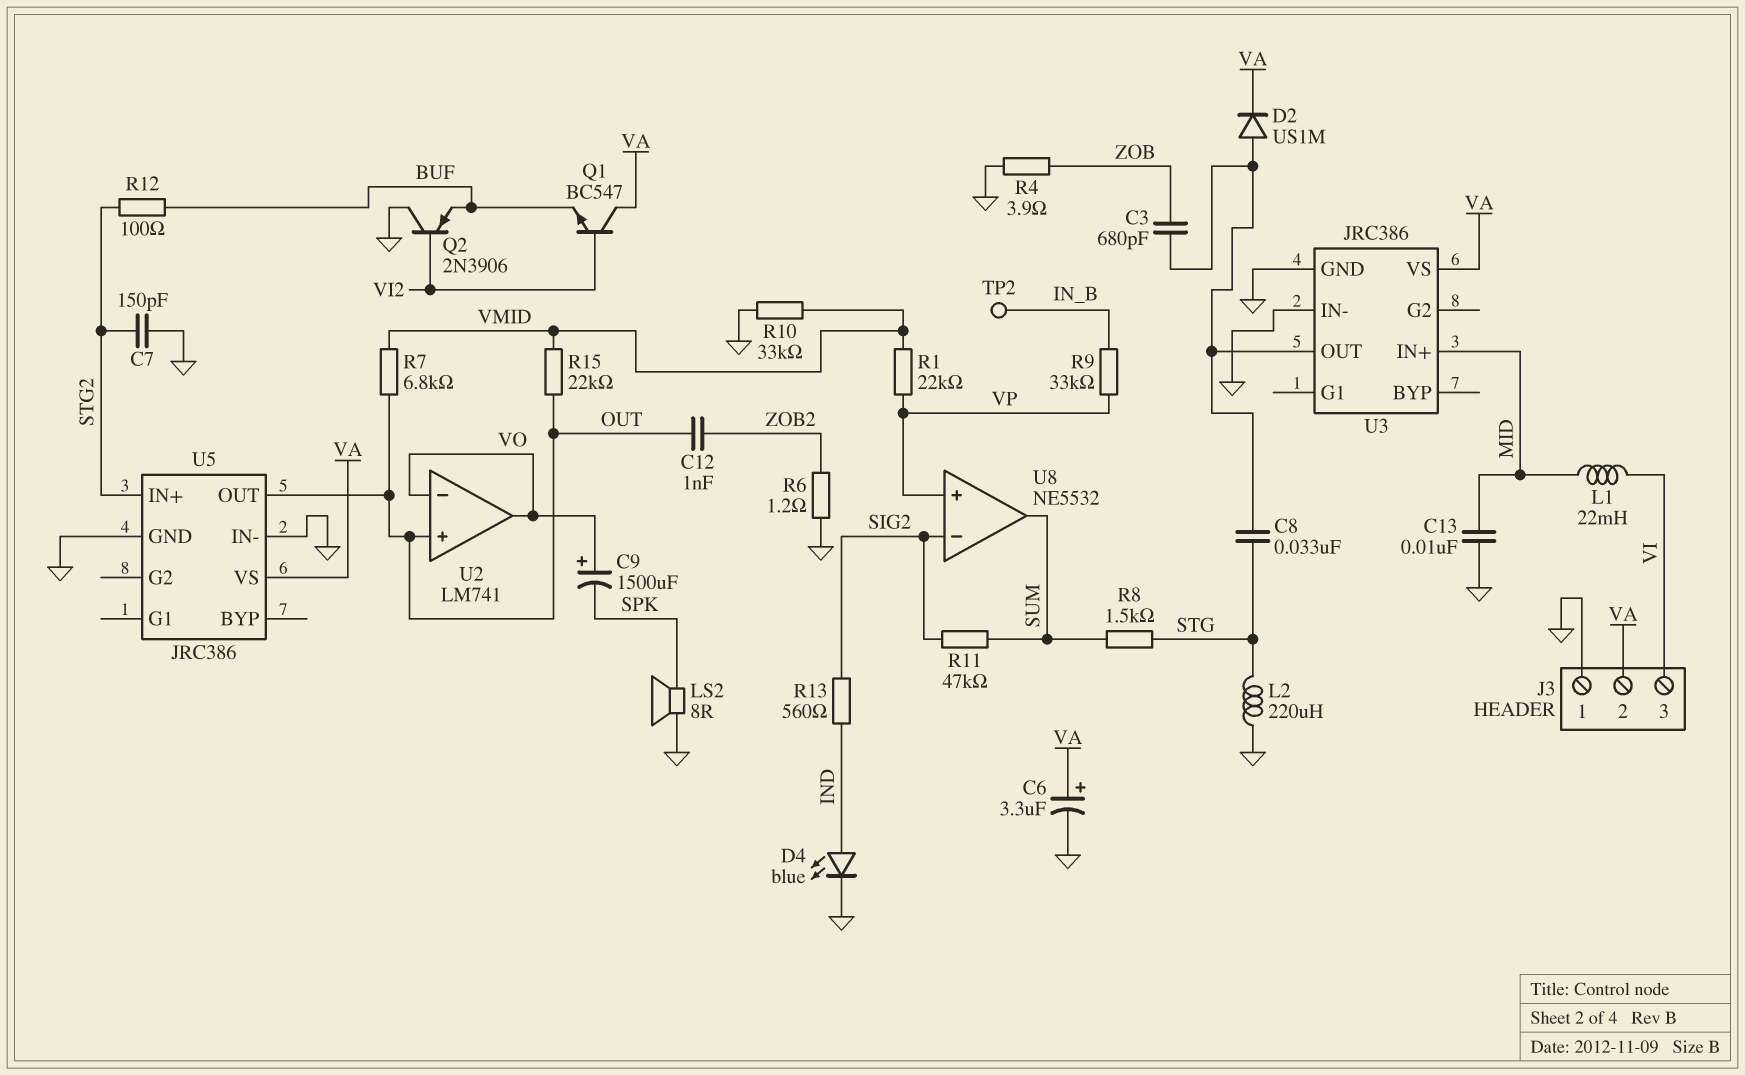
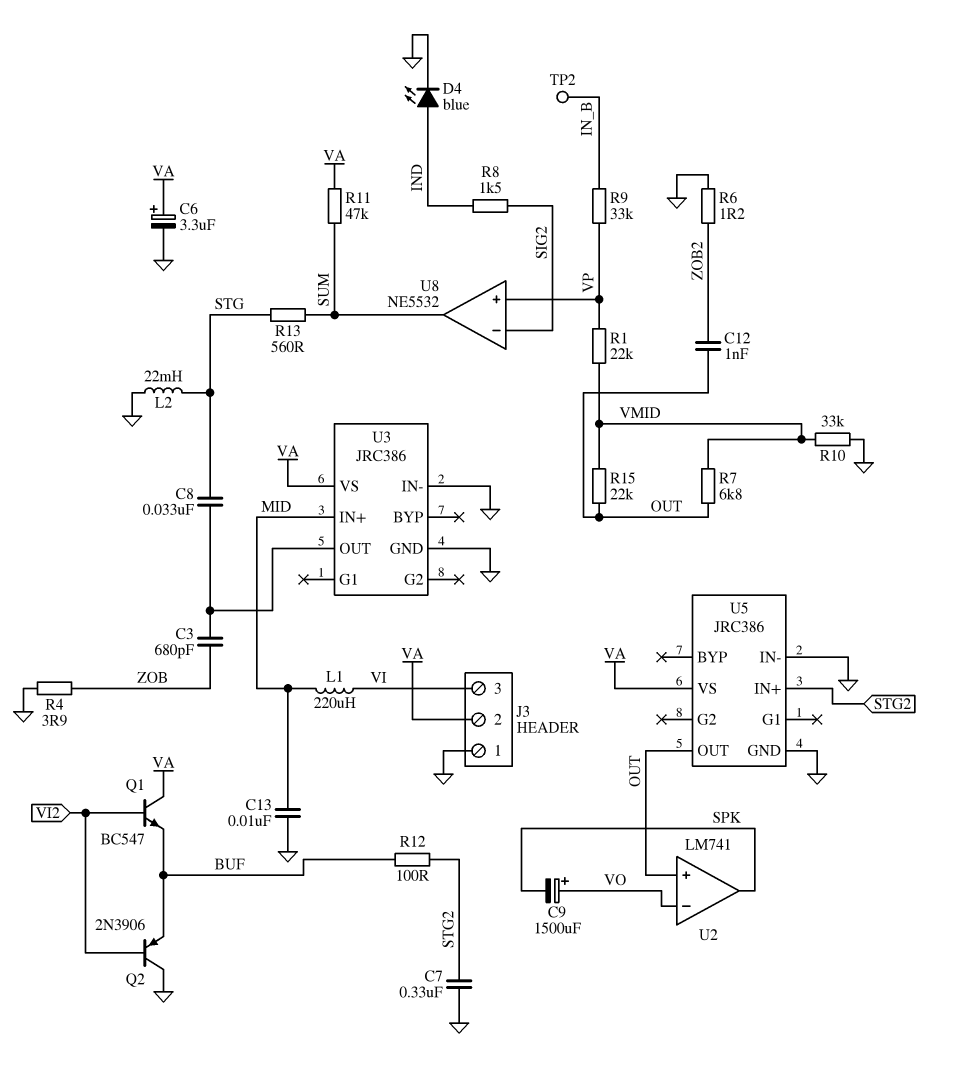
C7: 150pF (GND, STG2) -> 330nF (GND, STG2)
D2: diode US1M (A U3/OUT, K VA) -> none
L1: 22mH (MID, VI) -> 220uH (MID, VI)
L2: 220uH (GND, STG) -> 22mH (GND, STG)
LS2: speaker 8R (GND, SPK) -> none
R8: 1.5k (STG, SUM) -> 1.5k (IND, SIG2)
R11: 47k (SIG2, SUM) -> 47k (SUM, VA)
R13: 560 (IND, SIG2) -> 560 (STG, SUM)
U2 pin out: VO -> SPK

